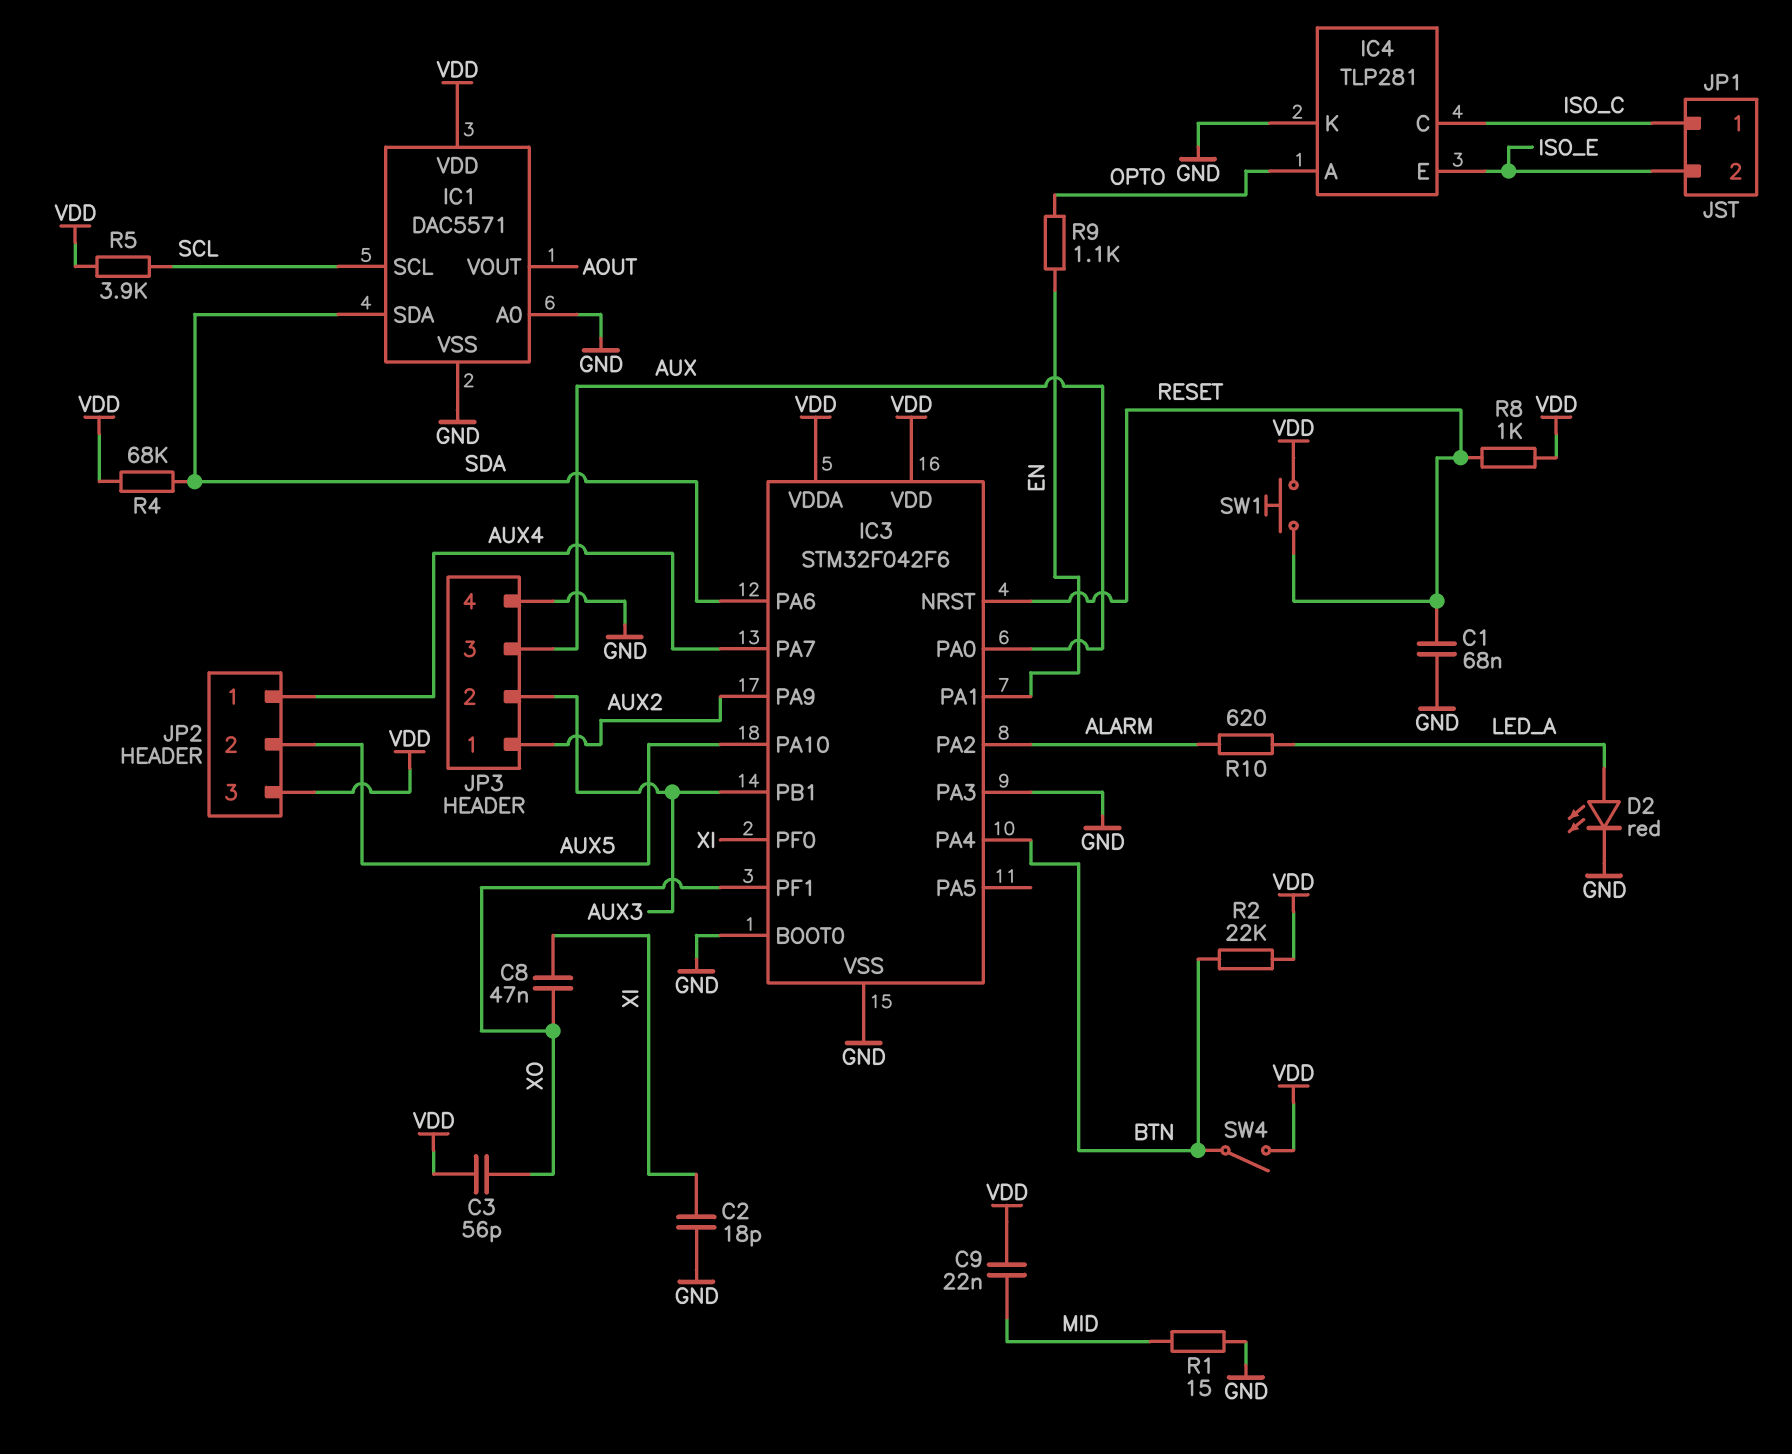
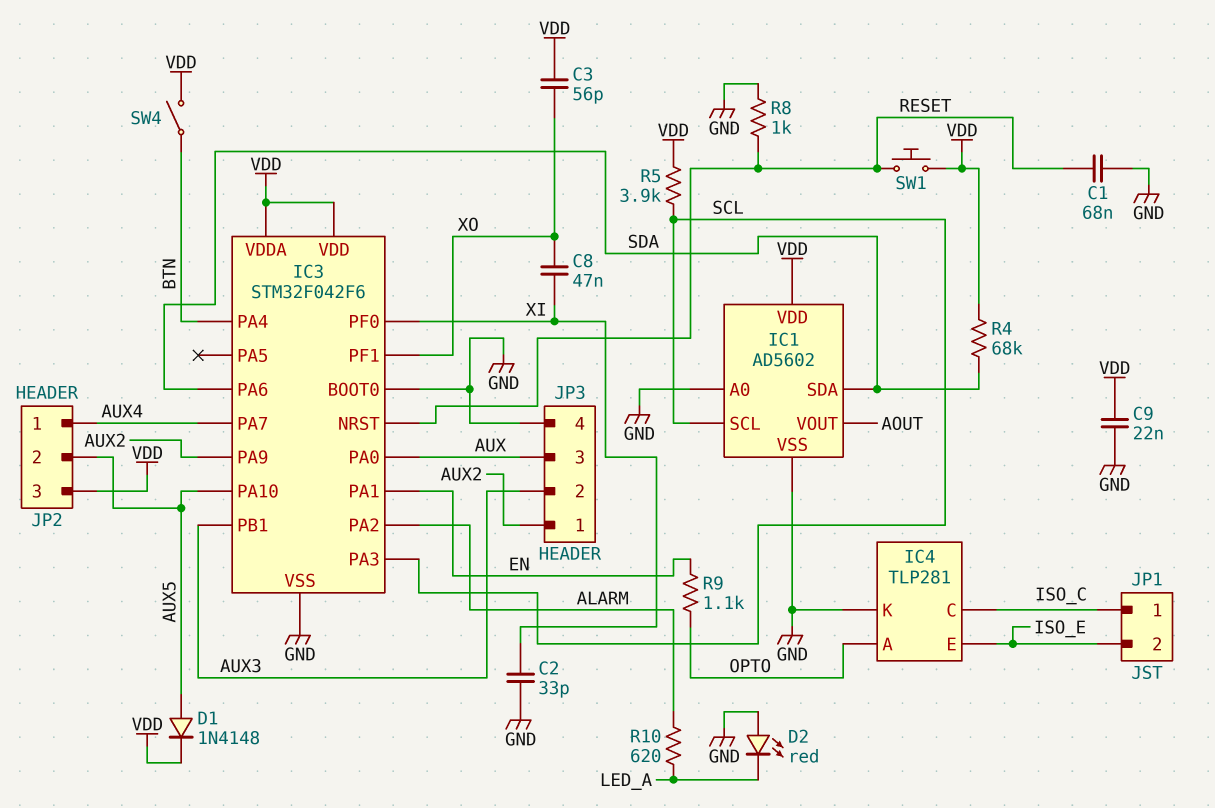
C2: 18pF (GND, XI) -> 33pF (GND, XI)
C9: 22nF (MID, VDD) -> 22nF (GND, VDD)
D1: none -> diode 1N4148 (A AUX5, K VDD)
D2: LED red (A LED_A, K GND) -> LED red (A GND, K LED_A)
IC1: DAC5571 -> AD5602
IC3 pin PA3: GND -> SCL
R1: 15 (GND, MID) -> none
R2: 22k (BTN, VDD) -> none
R8: 1k (RESET, VDD) -> 1k (GND, RESET)

